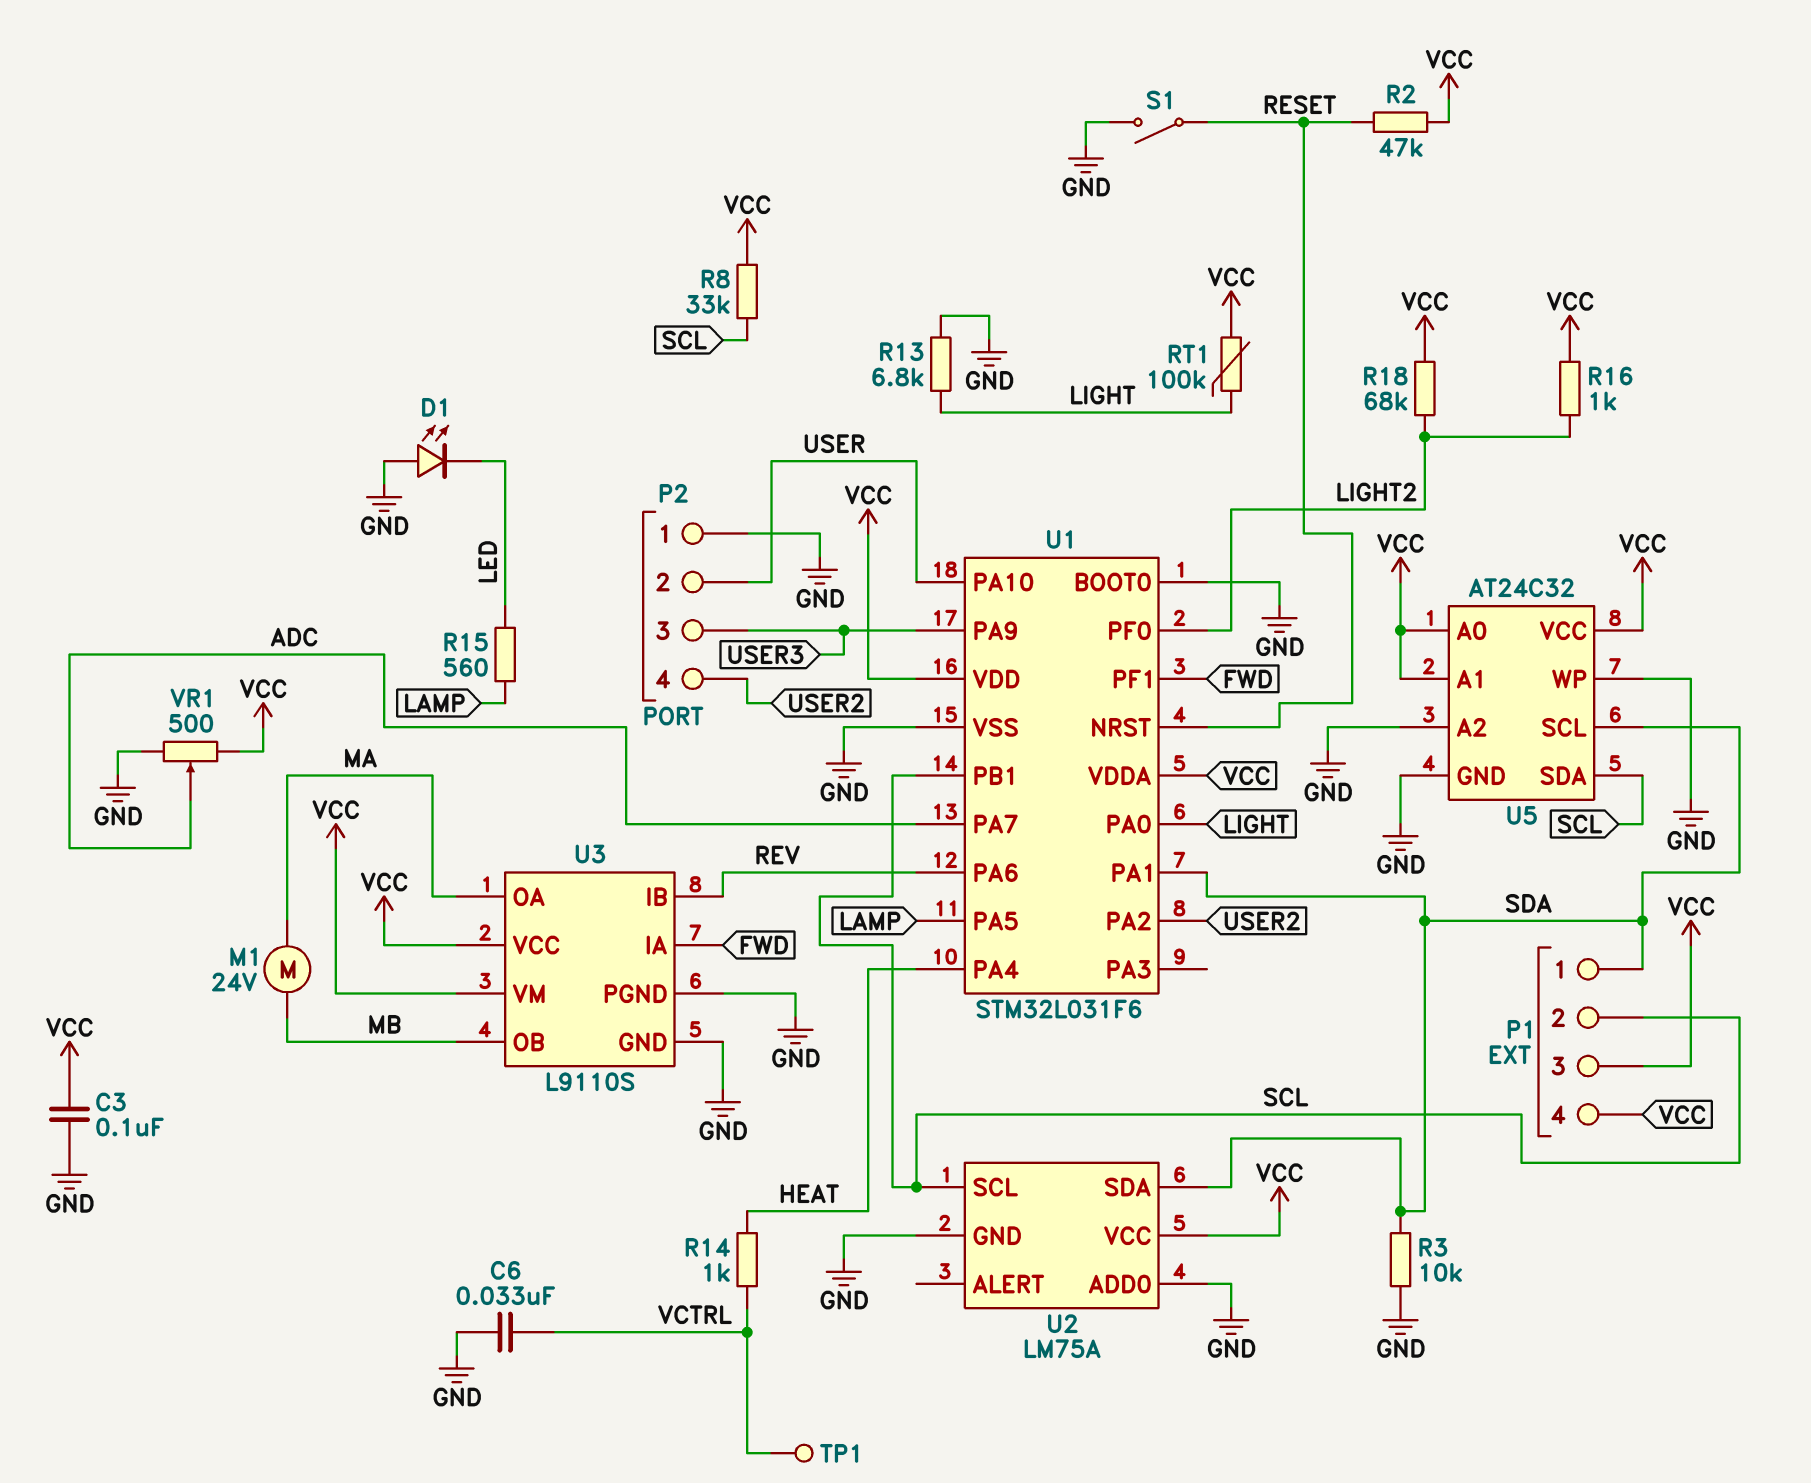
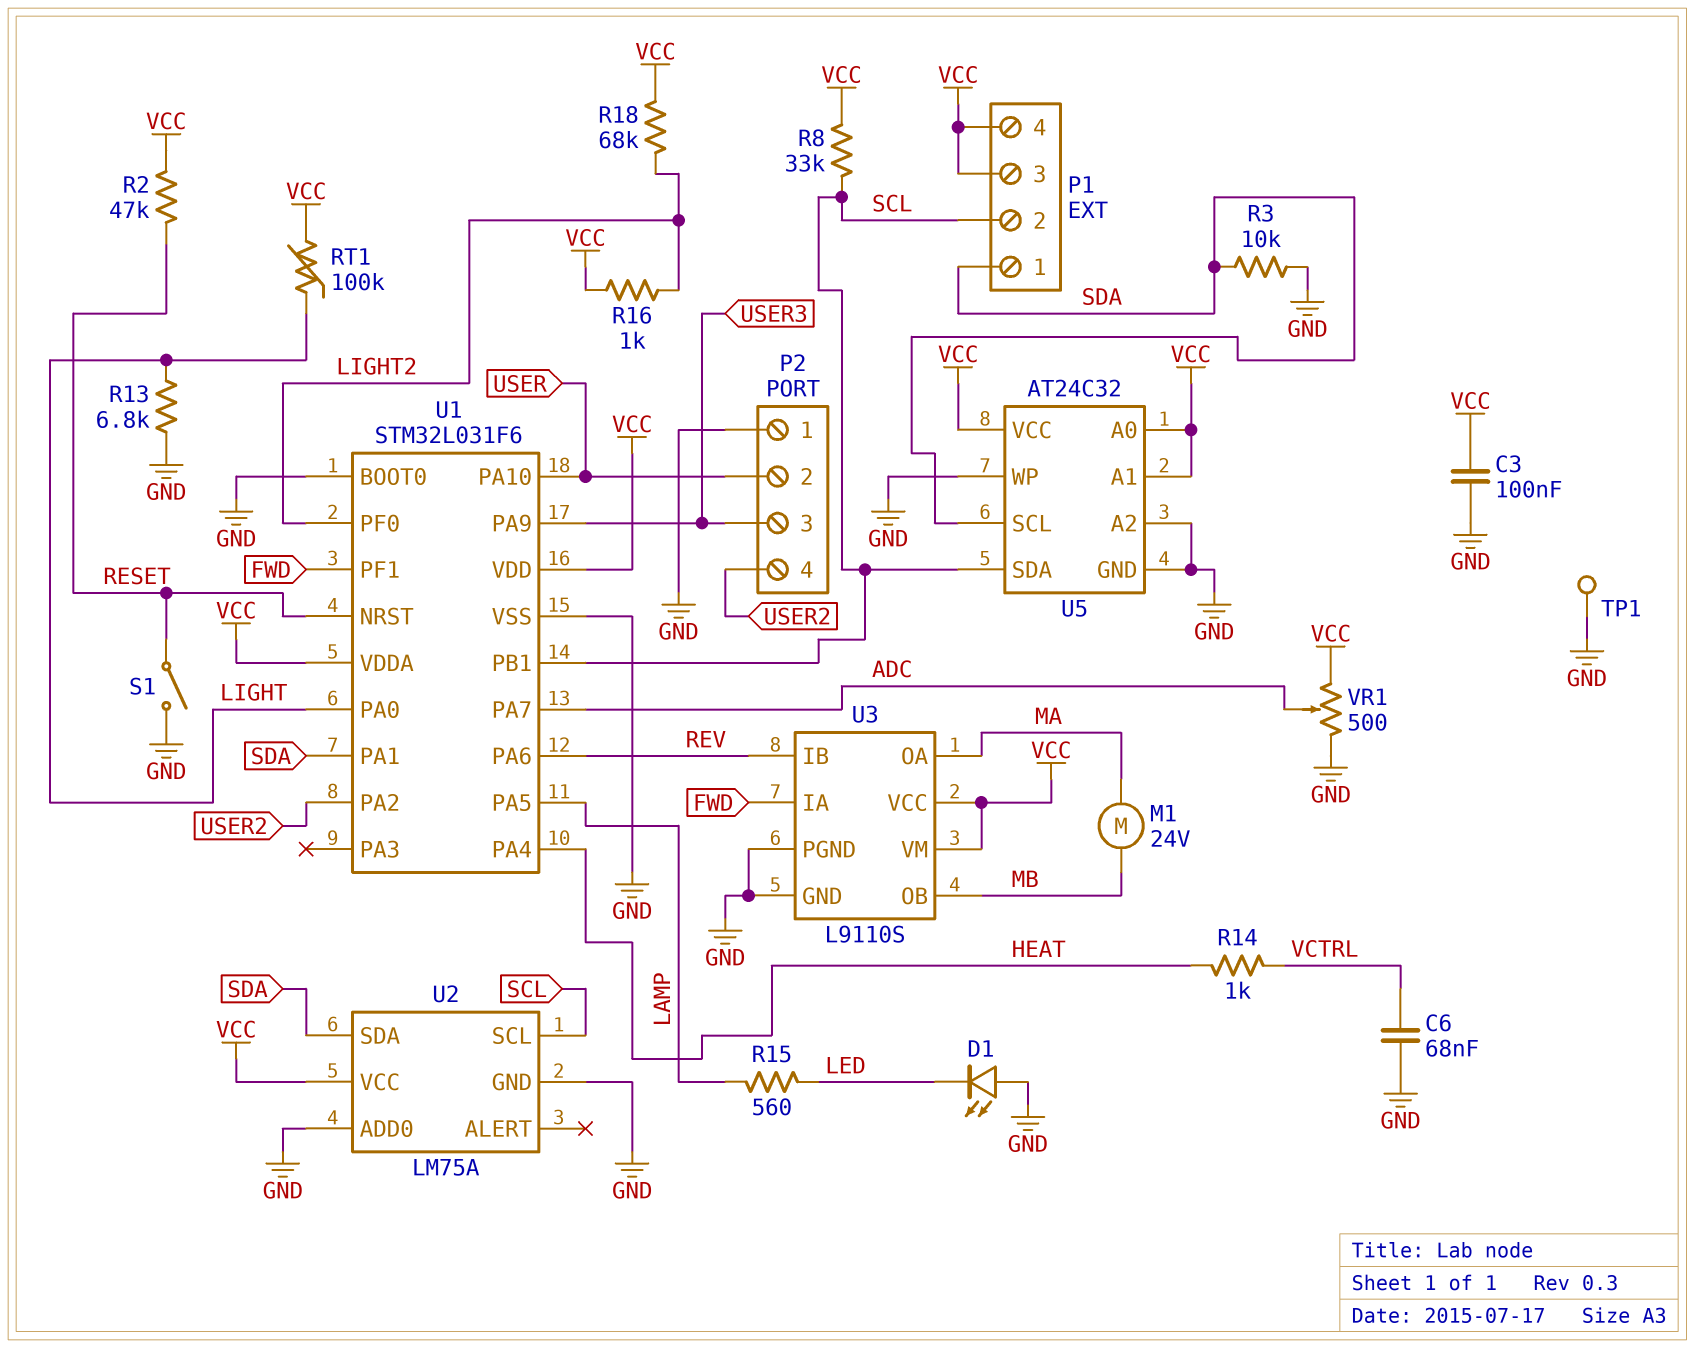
C6: 33nF (GND, VCTRL) -> 68nF (GND, VCTRL)
TP1: test point (VCTRL) -> test point (GND)

